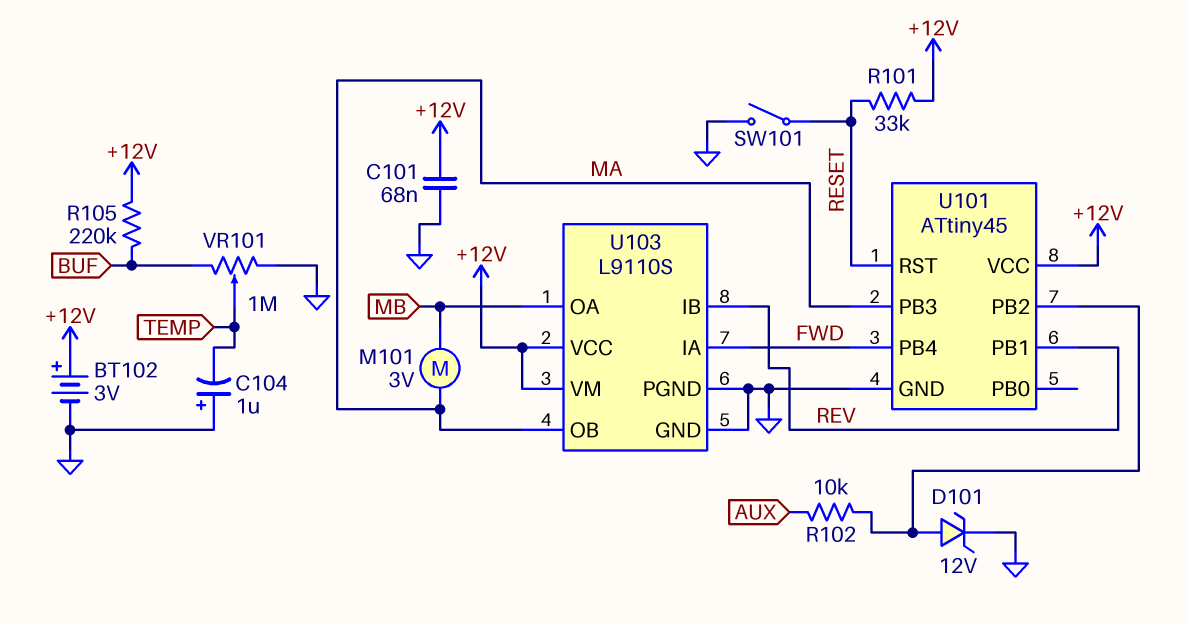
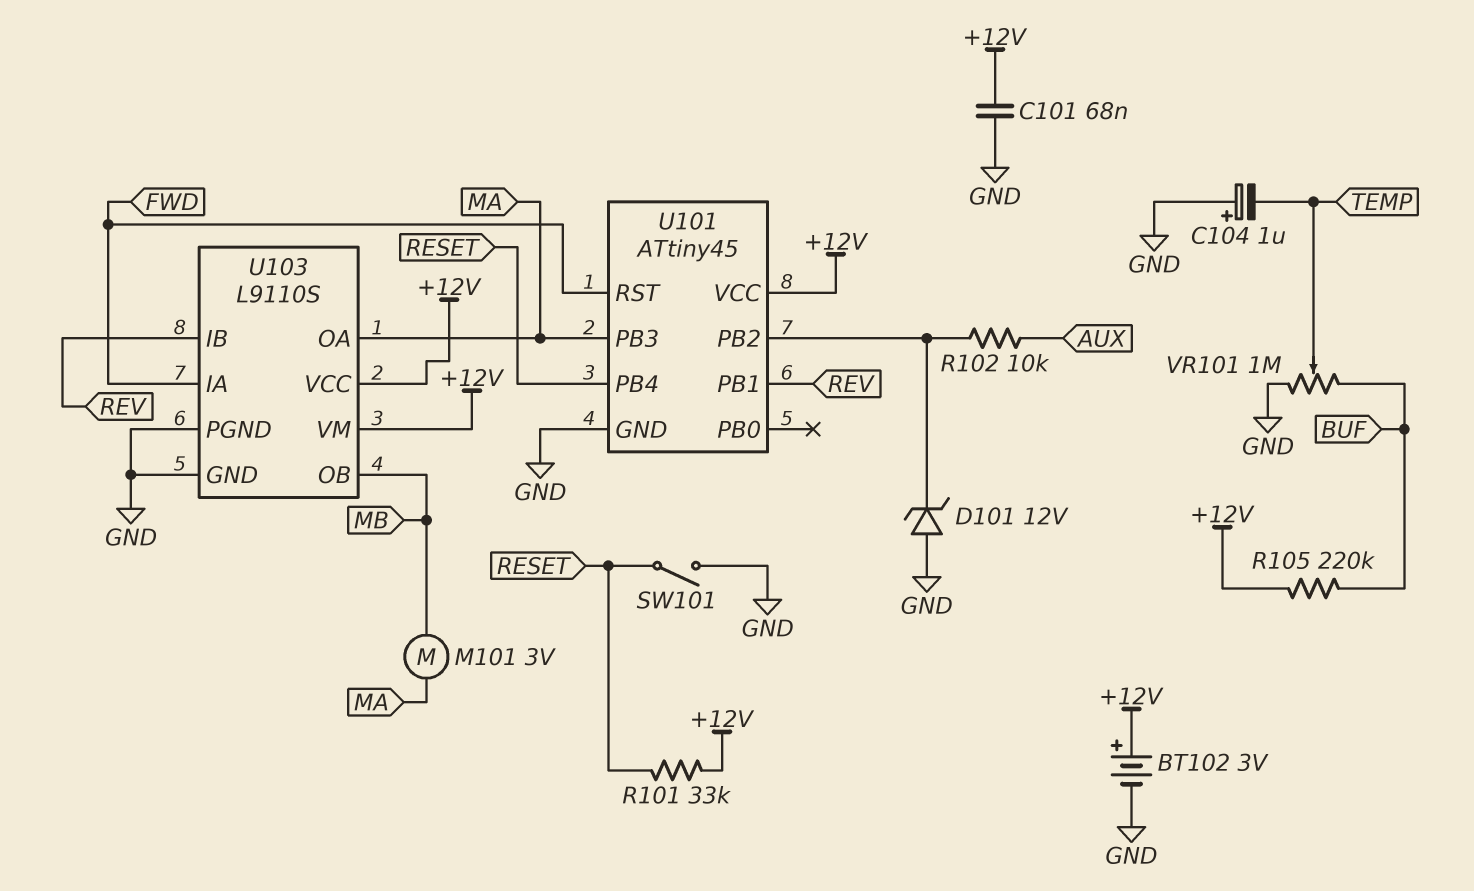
D101: zener 12V (A U101/PB2, K GND) -> zener 12V (A GND, K U101/PB2)
U101 pin PB4: FWD -> RESET
U101 pin RST: RESET -> FWD
U103 pin OA: MB -> MA
U103 pin OB: MA -> MB

